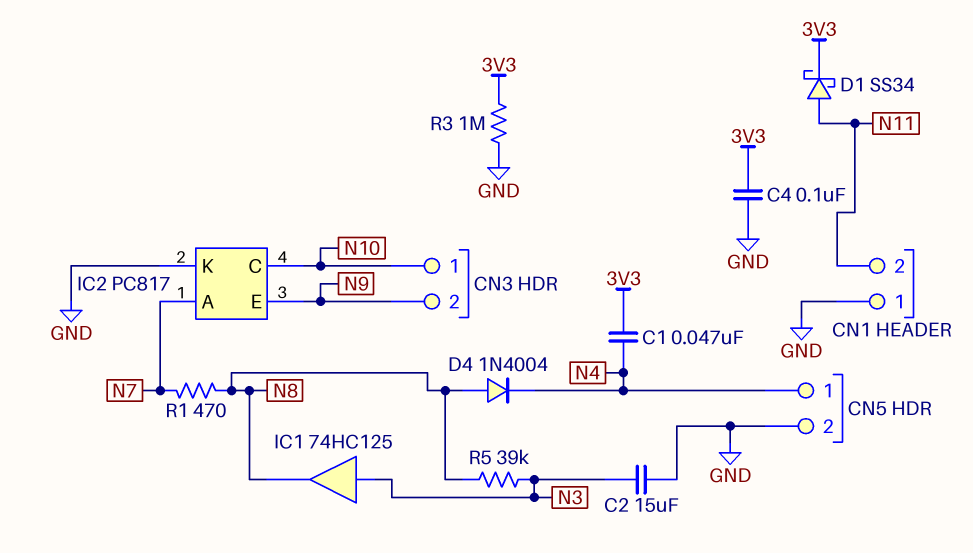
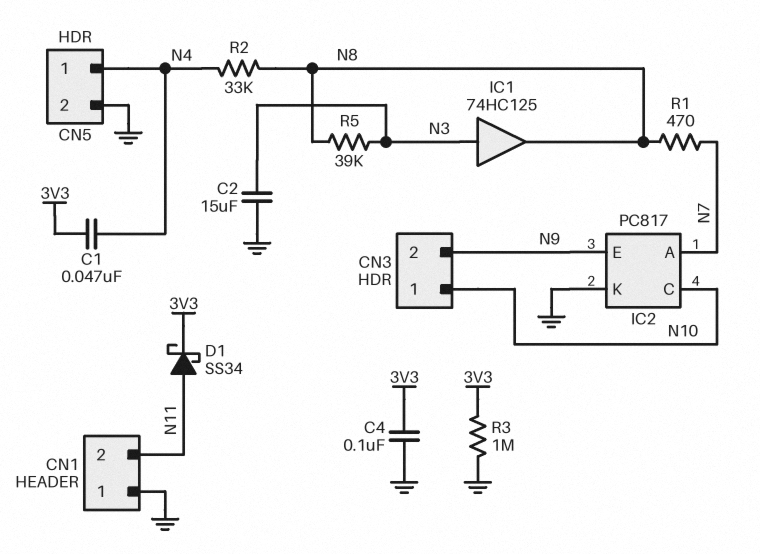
D4: diode 1N4004 (A N8, K N4) -> none
R2: none -> 33k (N4, N8)

